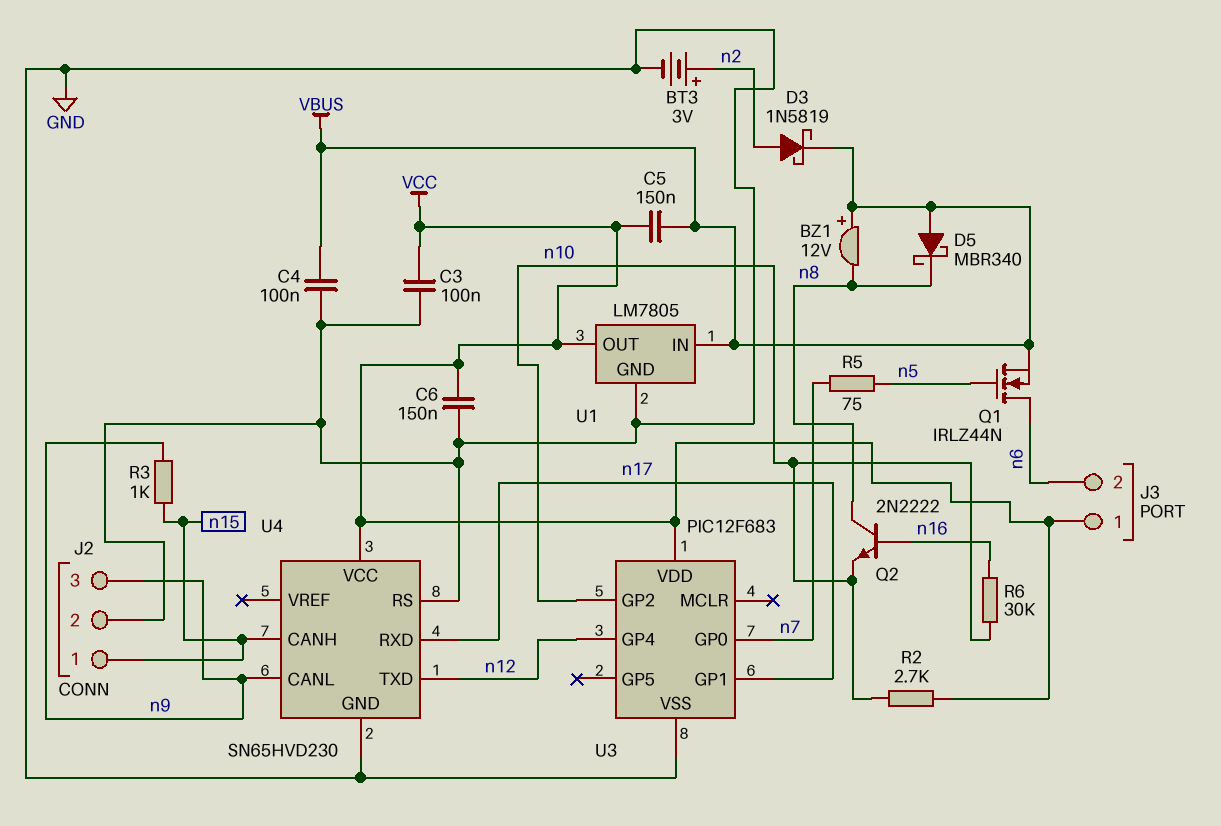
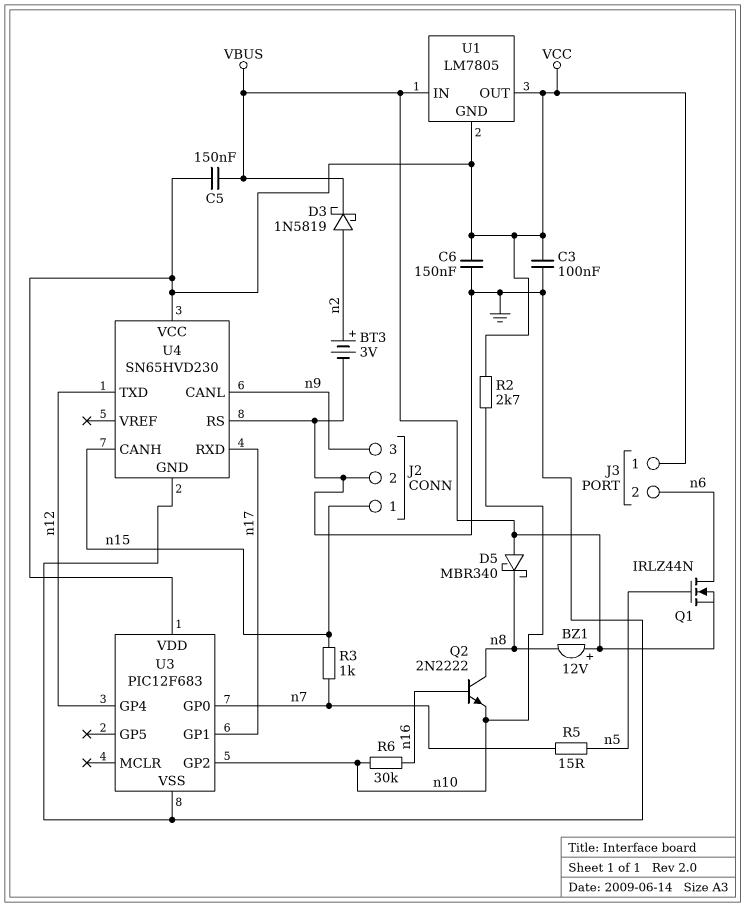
C4: 100nF (GND, VBUS) -> none
R3: 1k (n9, n15) -> 1k (n7, n15)
R5: 75 (n5, n7) -> 15 (n5, n7)
U1 pin GND: GND -> VCC

